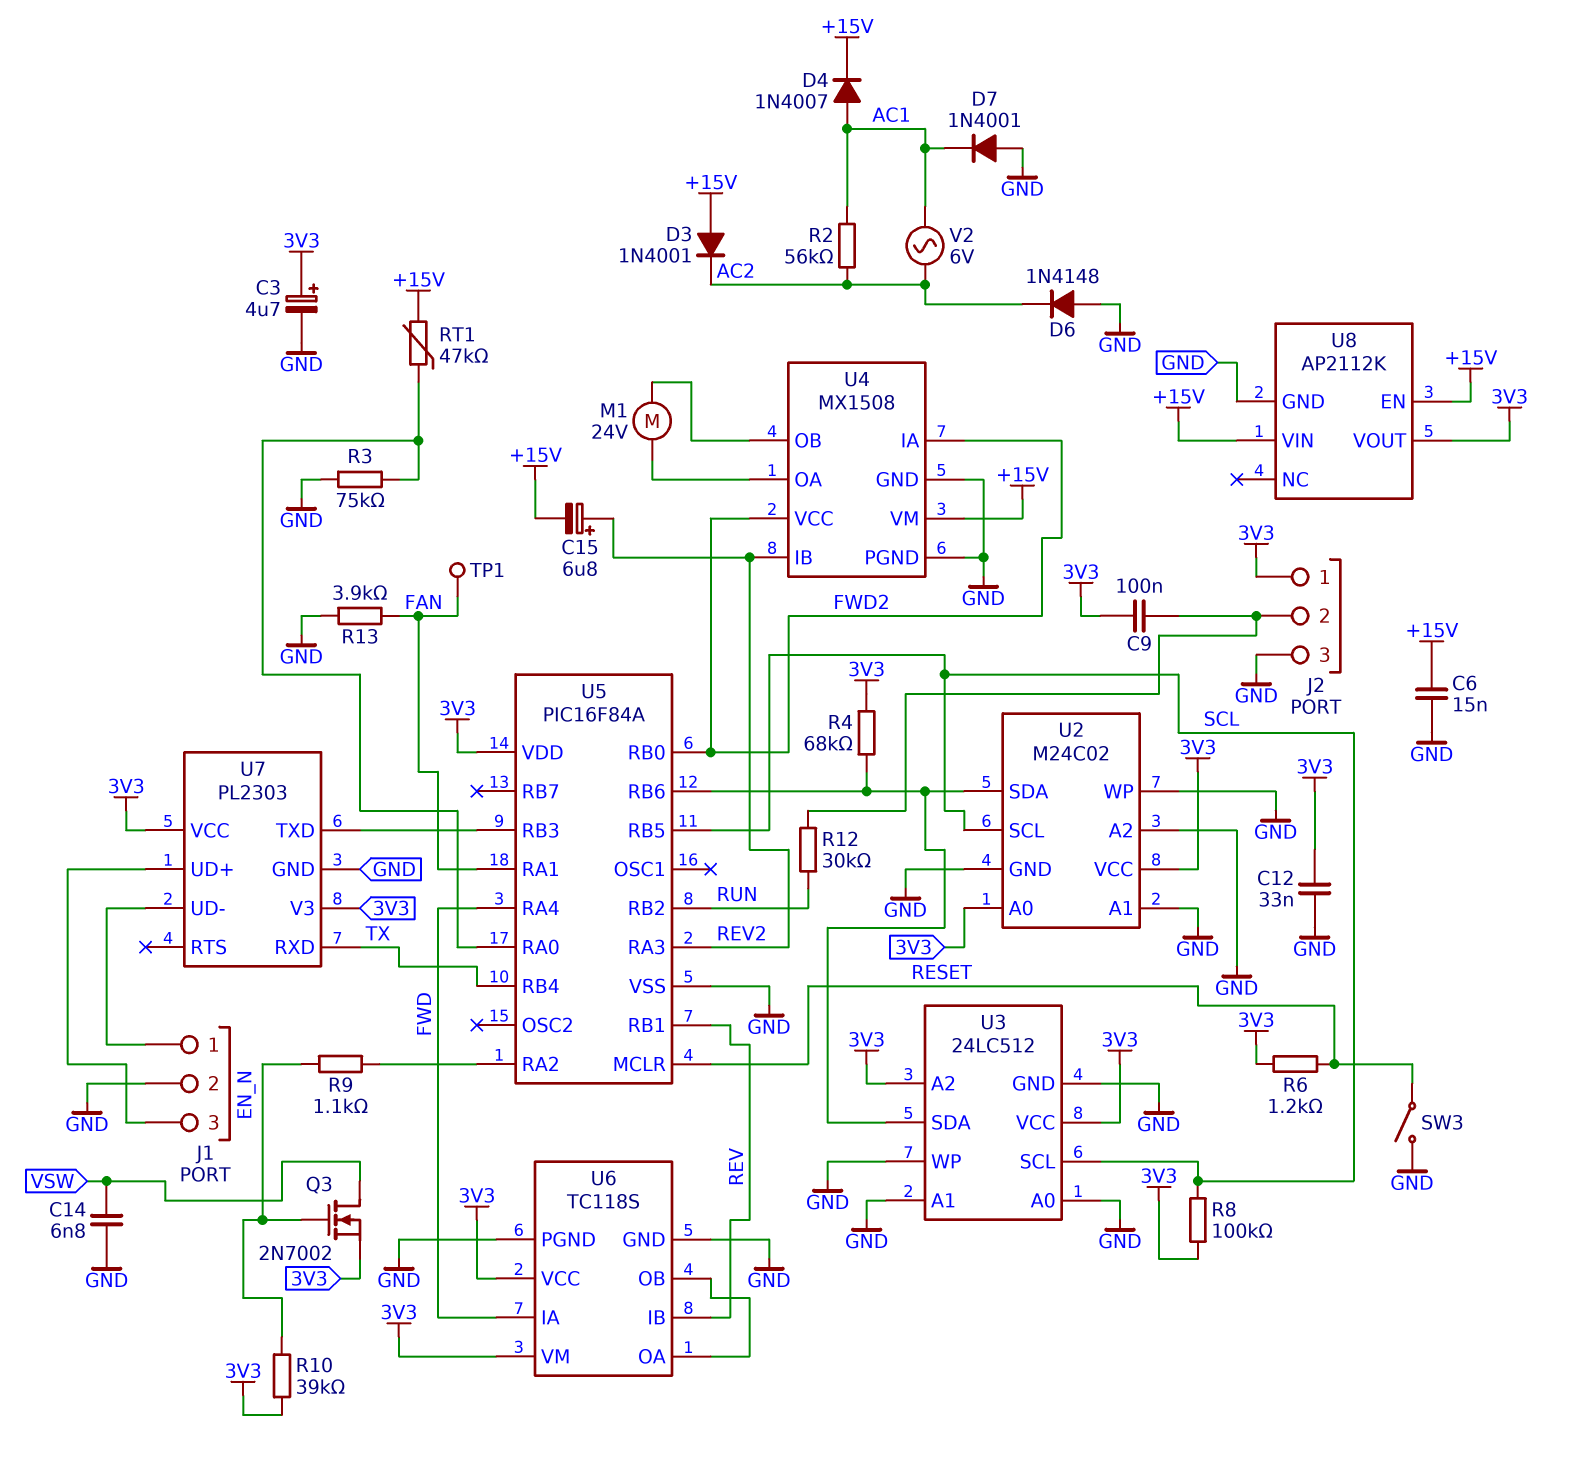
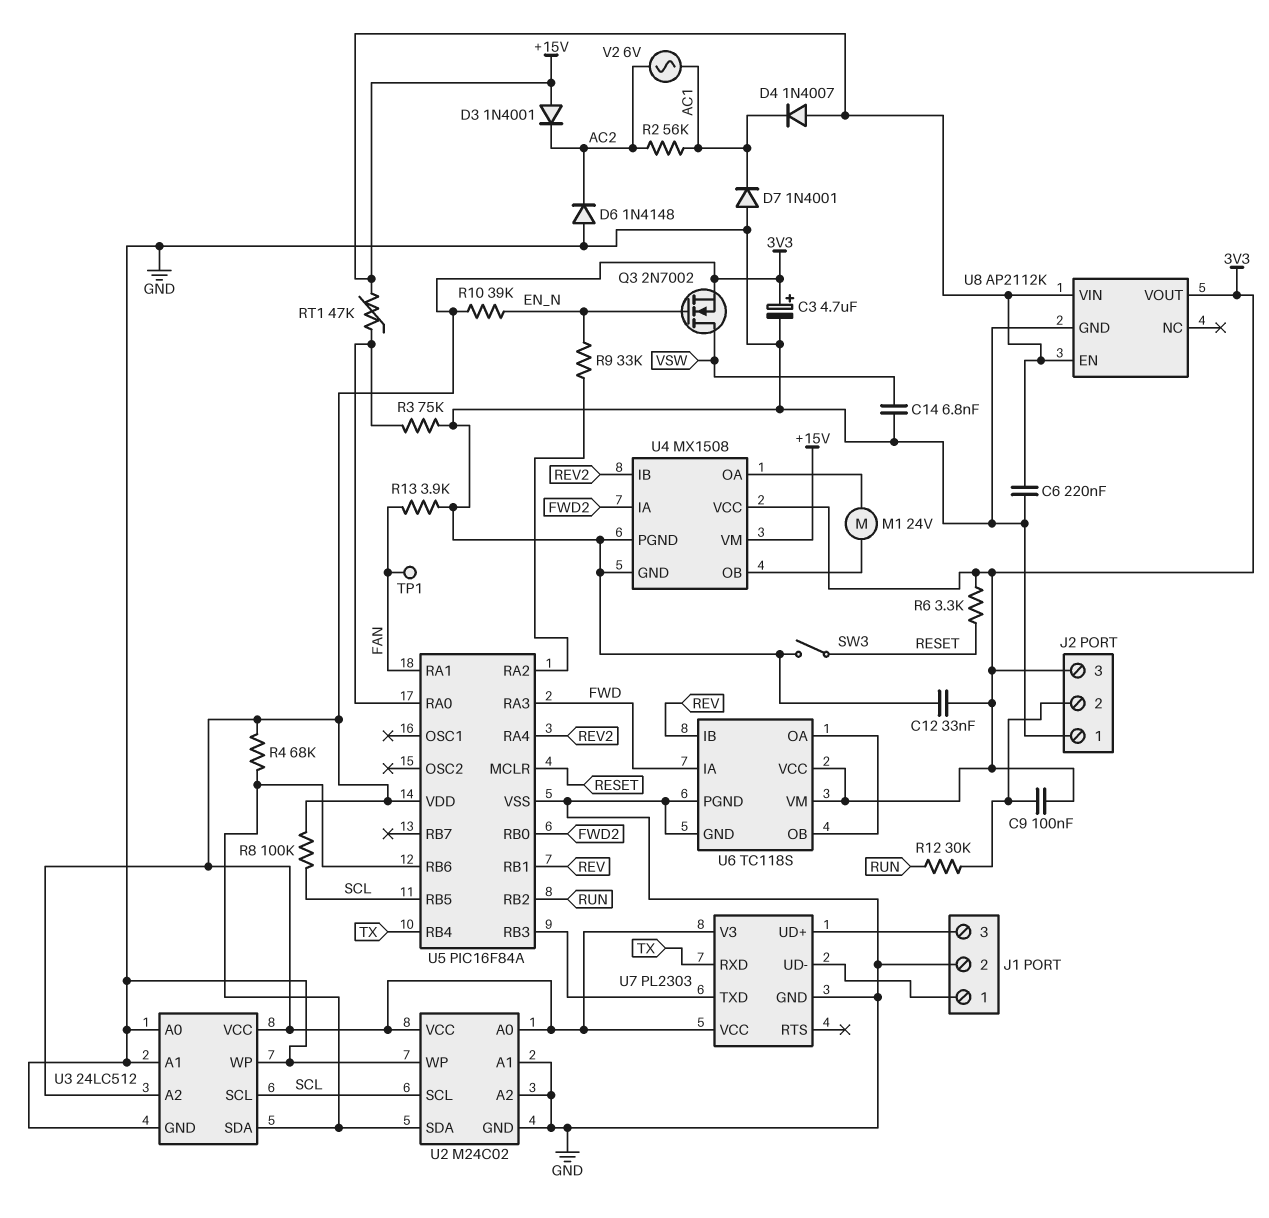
C6: 15nF (+15V, GND) -> 220nF (+15V, GND)
C15: 6.8uF (plus REV2, minus +15V) -> none
D4: diode 1N4007 (A AC1, K +15V) -> diode 1N4007 (A +15V, K AC1)
J2 pin 1: 3V3 -> GND
J2 pin 3: GND -> 3V3
R6: 1.2k (3V3, RESET) -> 3.3k (3V3, RESET)
R9: 1.1k (EN_N, U5/RA2) -> 33k (EN_N, U5/RA2)
U4 pin VCC: FWD2 -> 3V3
U5 pin RA3: REV2 -> FWD
U5 pin RA4: FWD -> REV2

